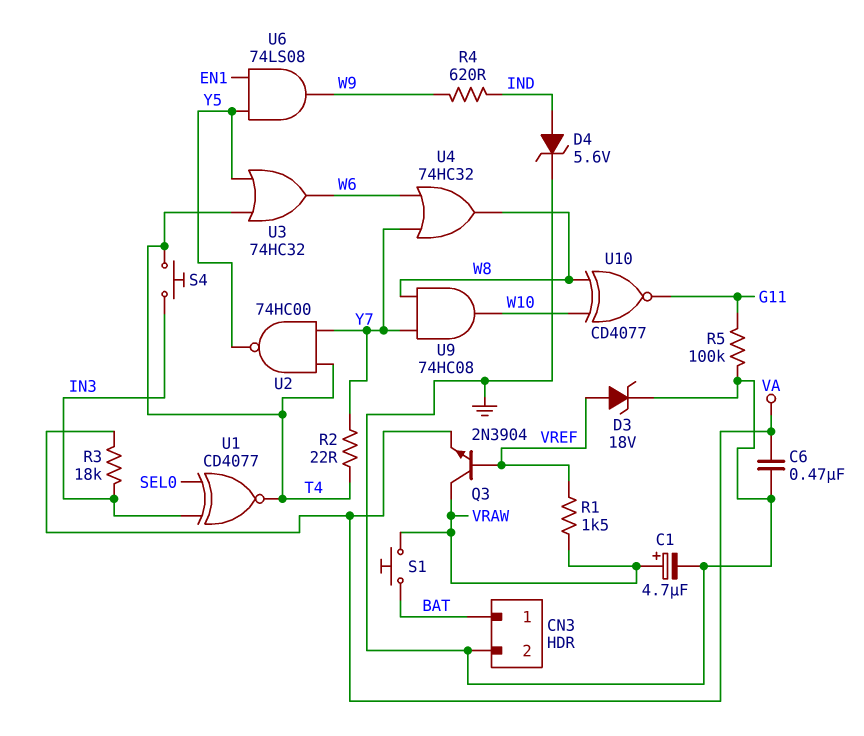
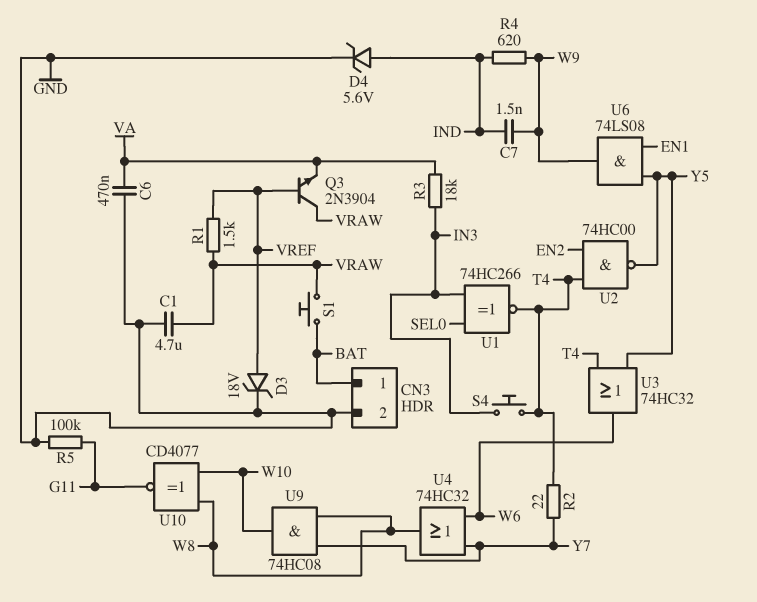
C1: 4.7uF (plus VRAW, minus GND) -> 4.7uF (GND, VRAW)
C7: none -> 1.5nF (IND, W9)
U1: XNOR CD4077 (in IN3, in SEL0, out T4) -> XNOR 74HC266 (in IN3, in SEL0, out T4)
U2: NAND 74HC00 (in T4, in Y7, out Y5) -> NAND 74HC00 (in EN2, in T4, out Y5)

